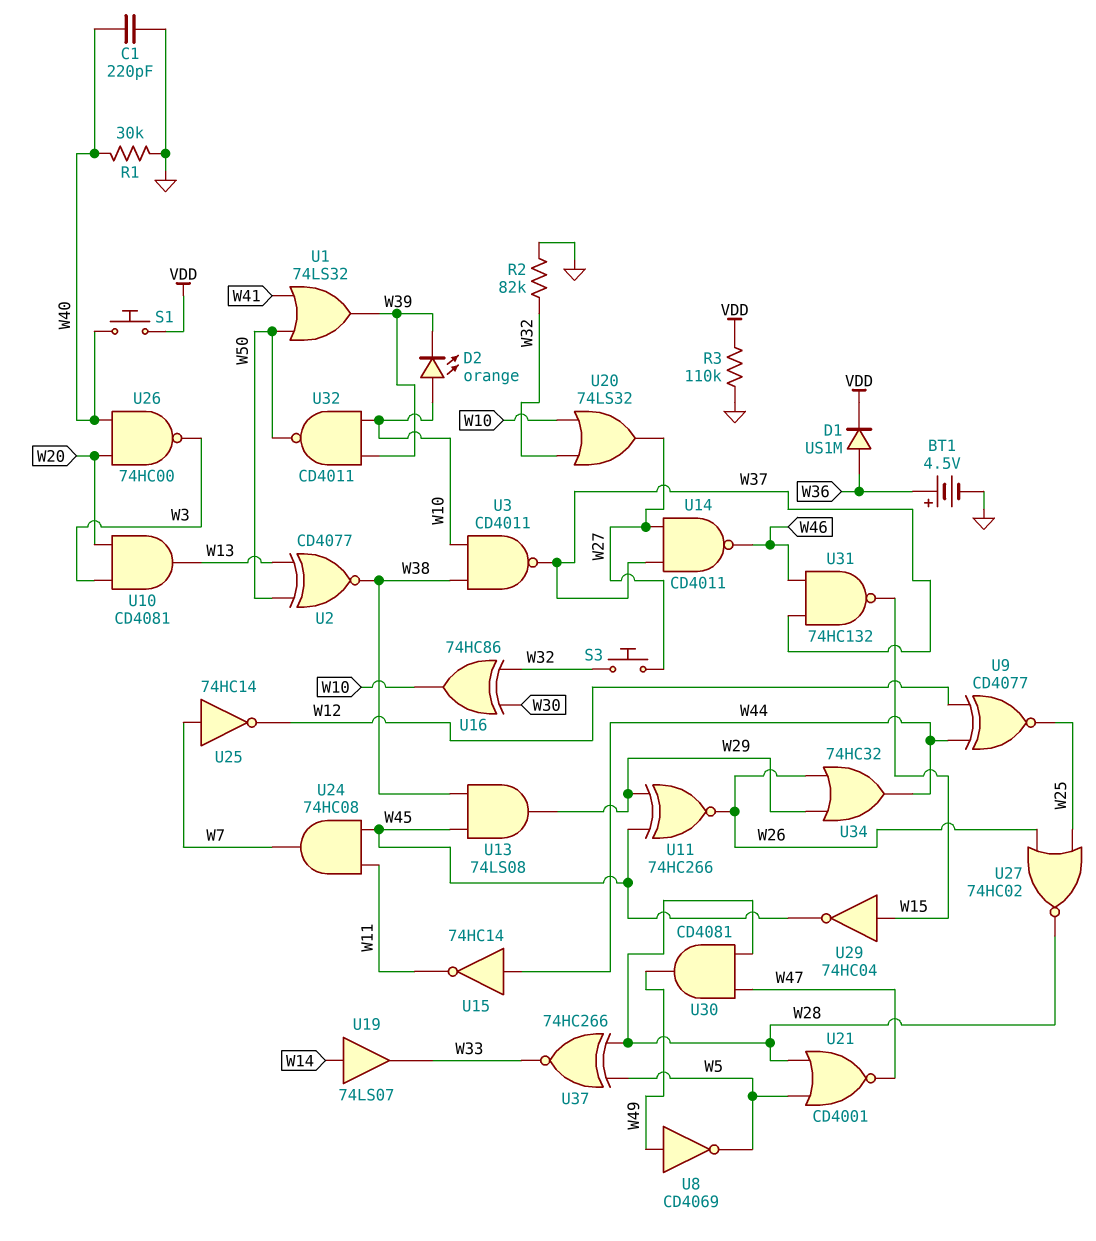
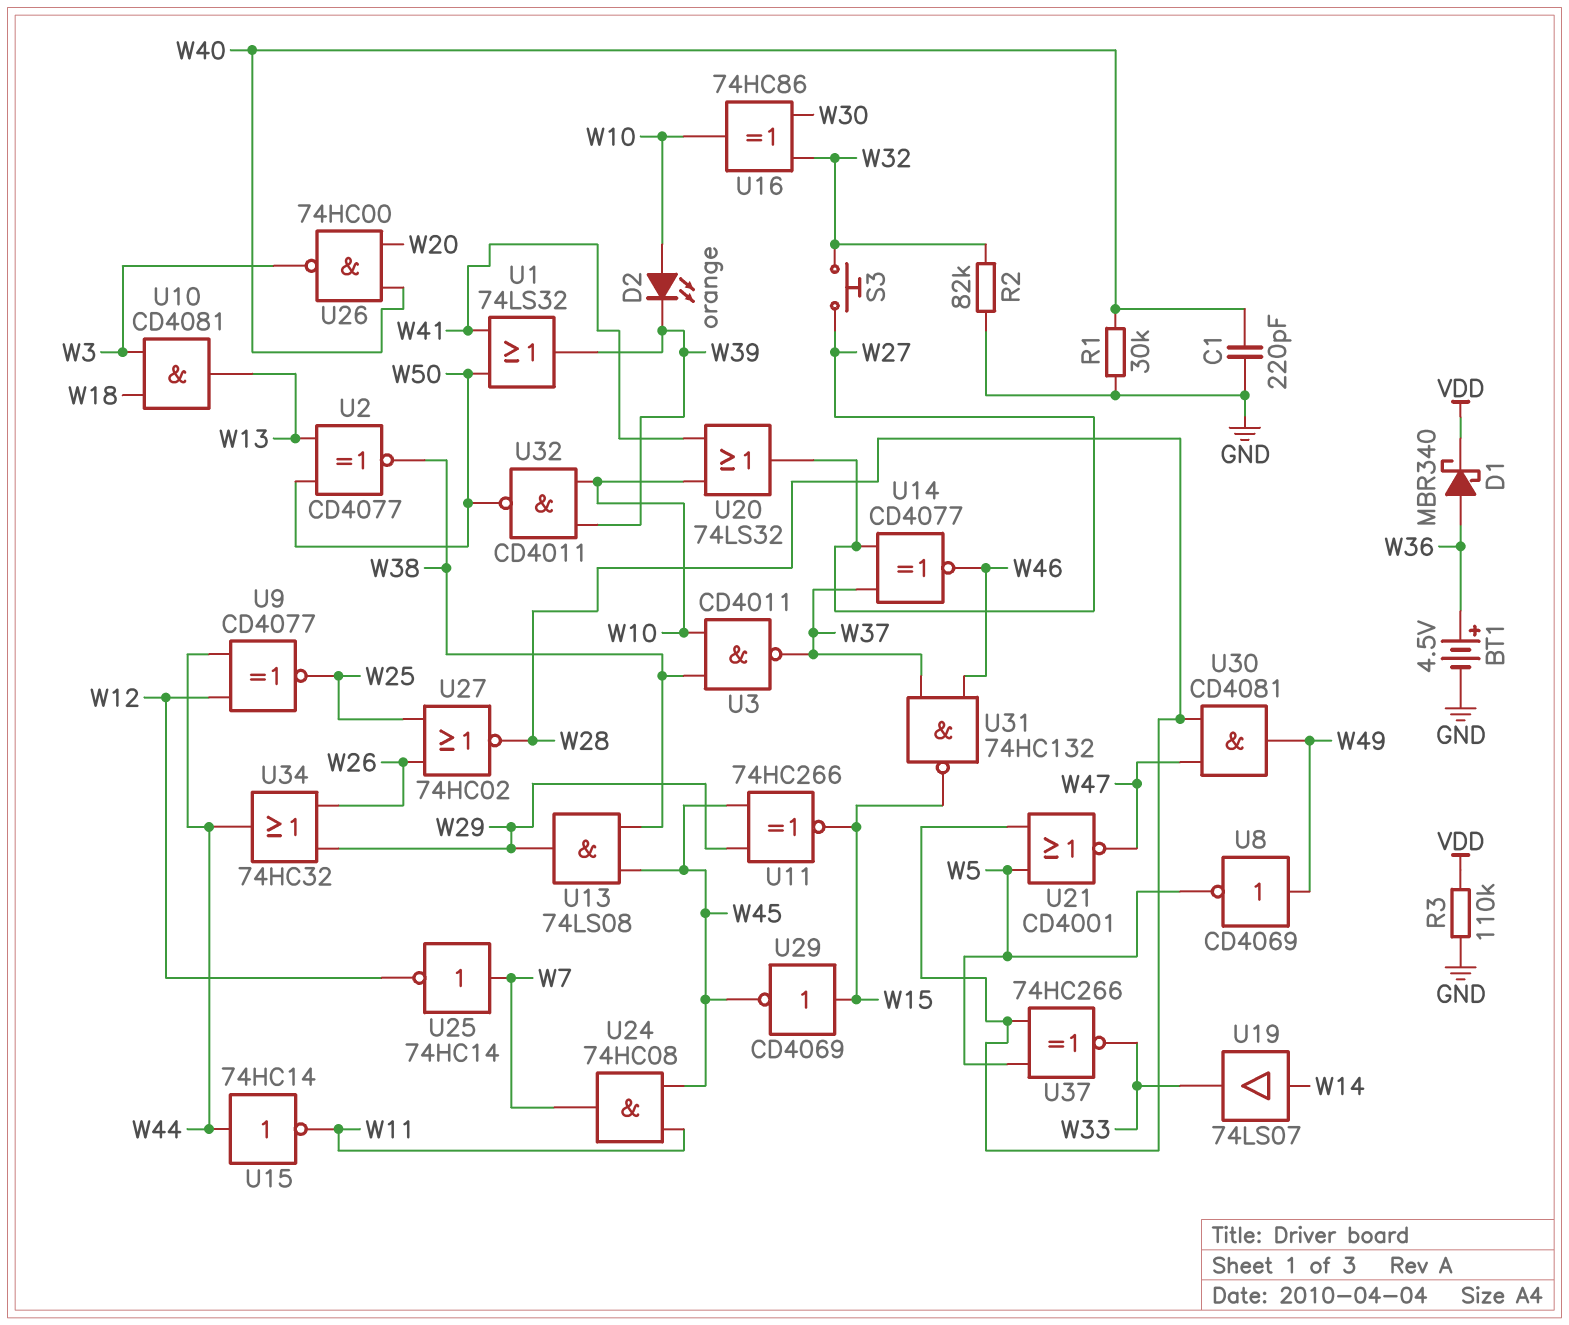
D1: diode US1M (A W36, K VDD) -> schottky MBR340 (A W36, K VDD)
S1: button (VDD, W40) -> none
U10: AND CD4081 (in W3, in W20, out W13) -> AND CD4081 (in W3, in W18, out W13)
U11: XNOR 74HC266 (in W29, in W45, out W26) -> XNOR 74HC266 (in W29, in W45, out W15)
U14: NAND CD4011 (in W27, in W37, out W46) -> XNOR CD4077 (in W27, in W37, out W46)
U20: OR 74LS32 (in W10, in W32, out W27) -> OR 74LS32 (in W10, in W41, out W27)
U29: NOT 74HC04 (in W15, out W45) -> NOT CD4069 (in W15, out W45)

